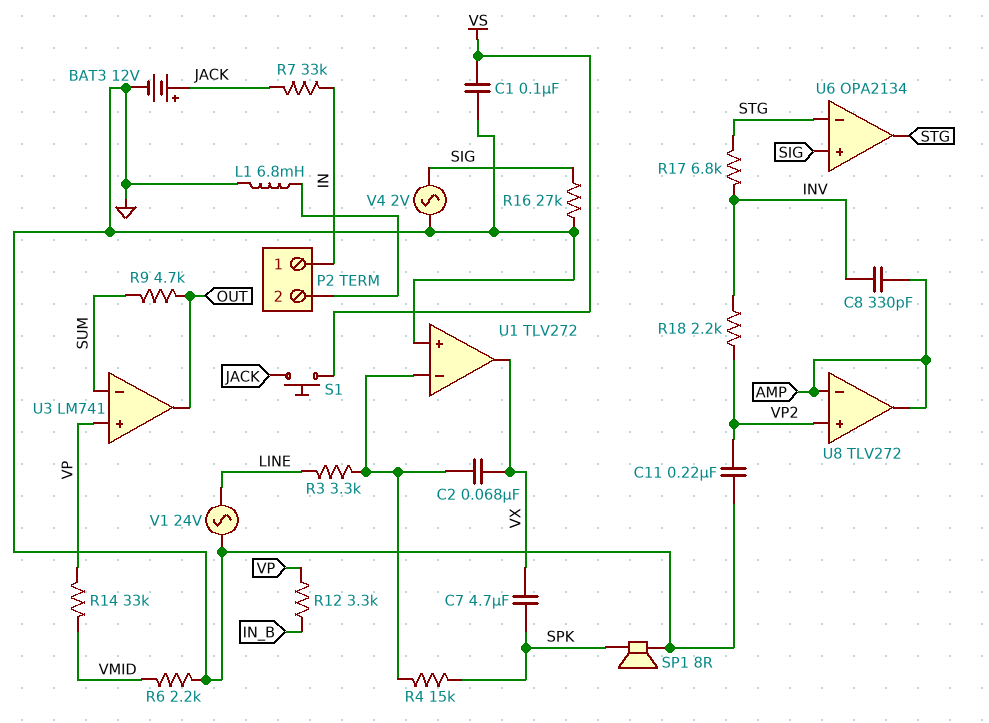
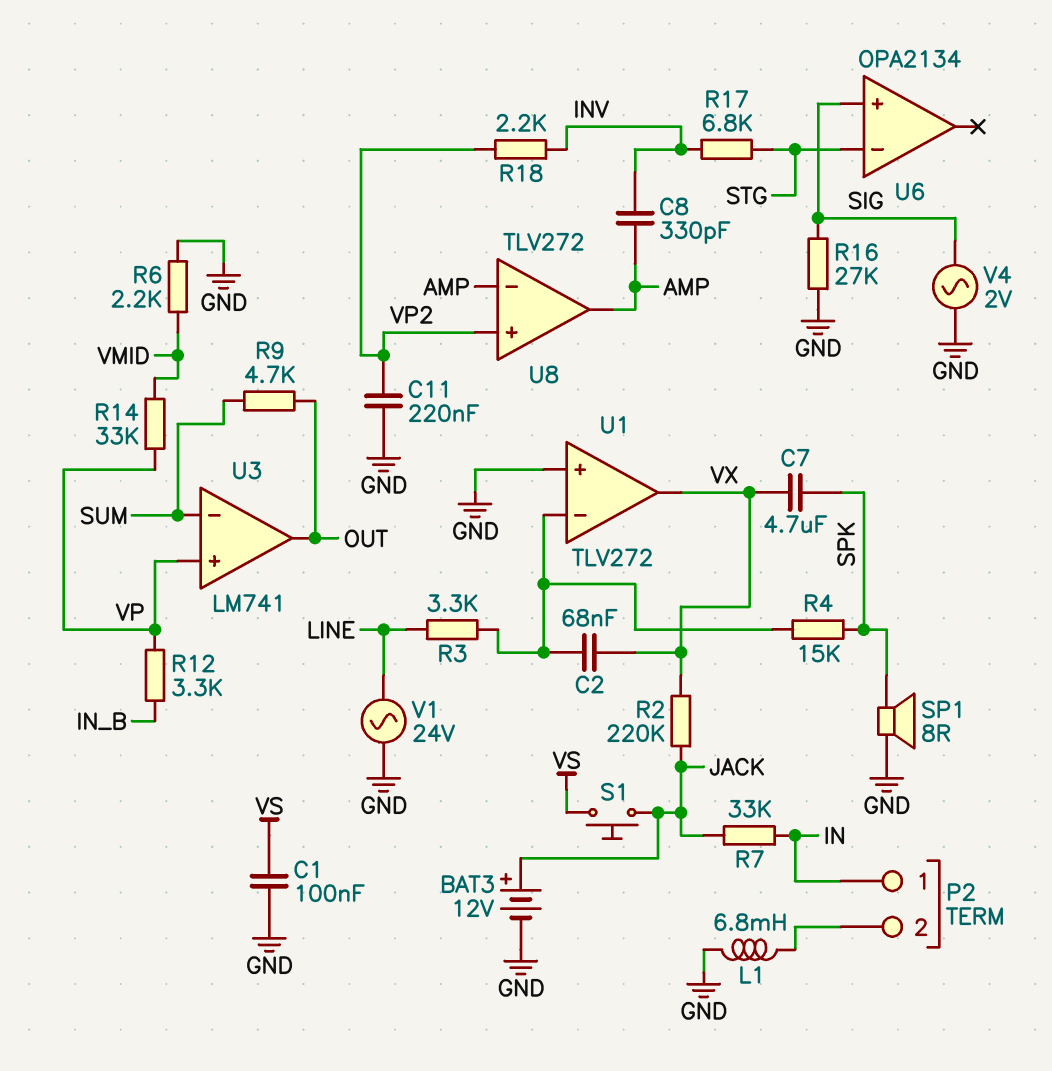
R2: none -> 220k (JACK, VX)
U6 pin out: STG -> none

